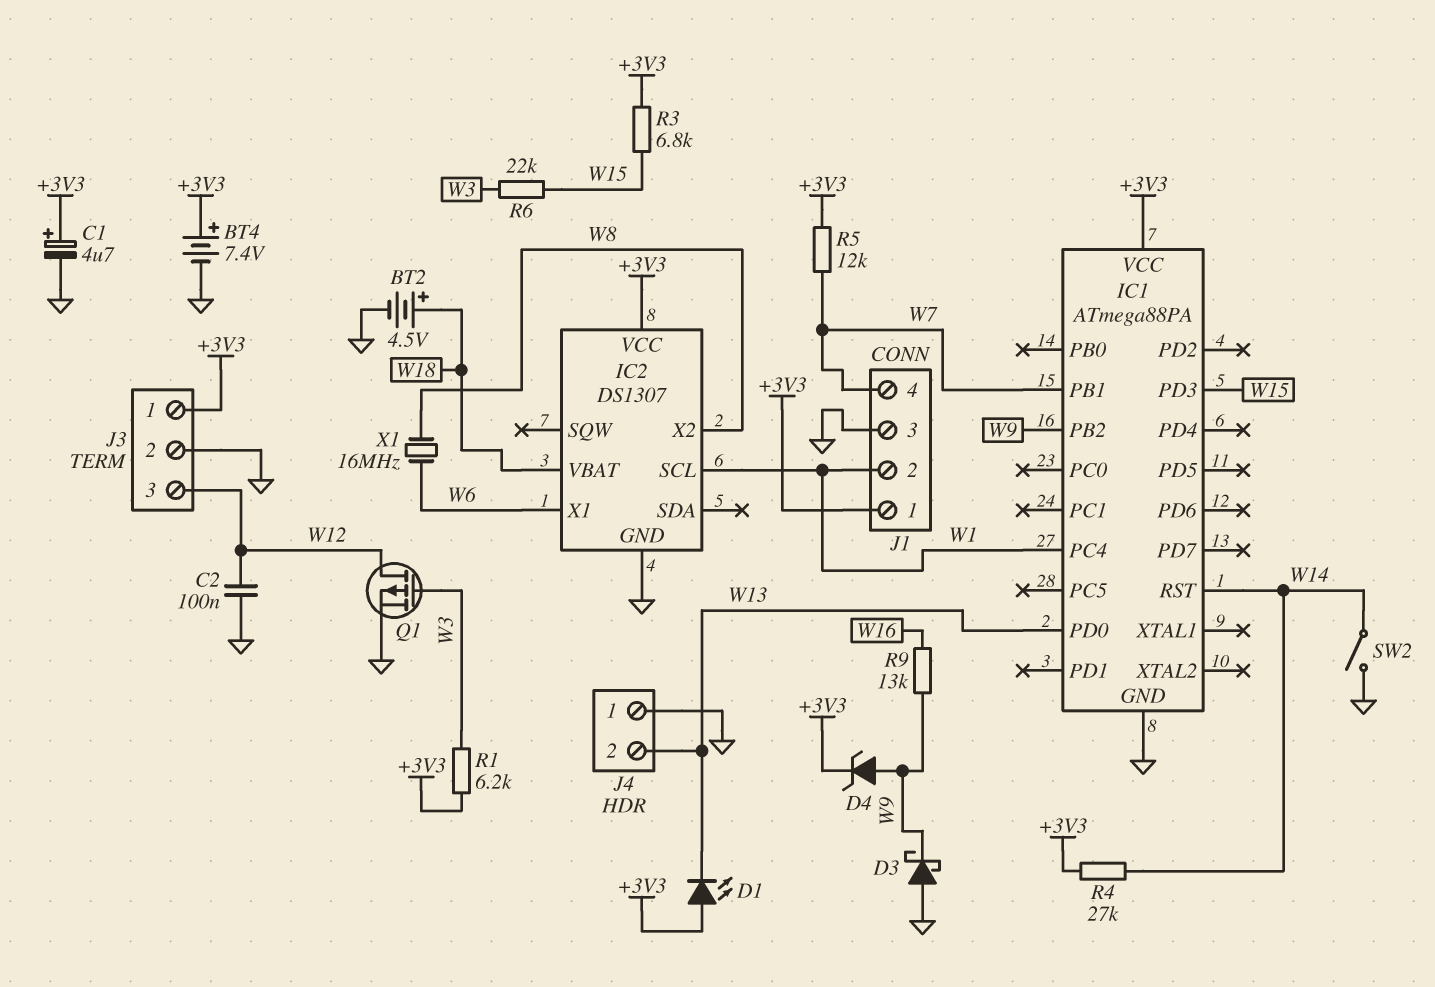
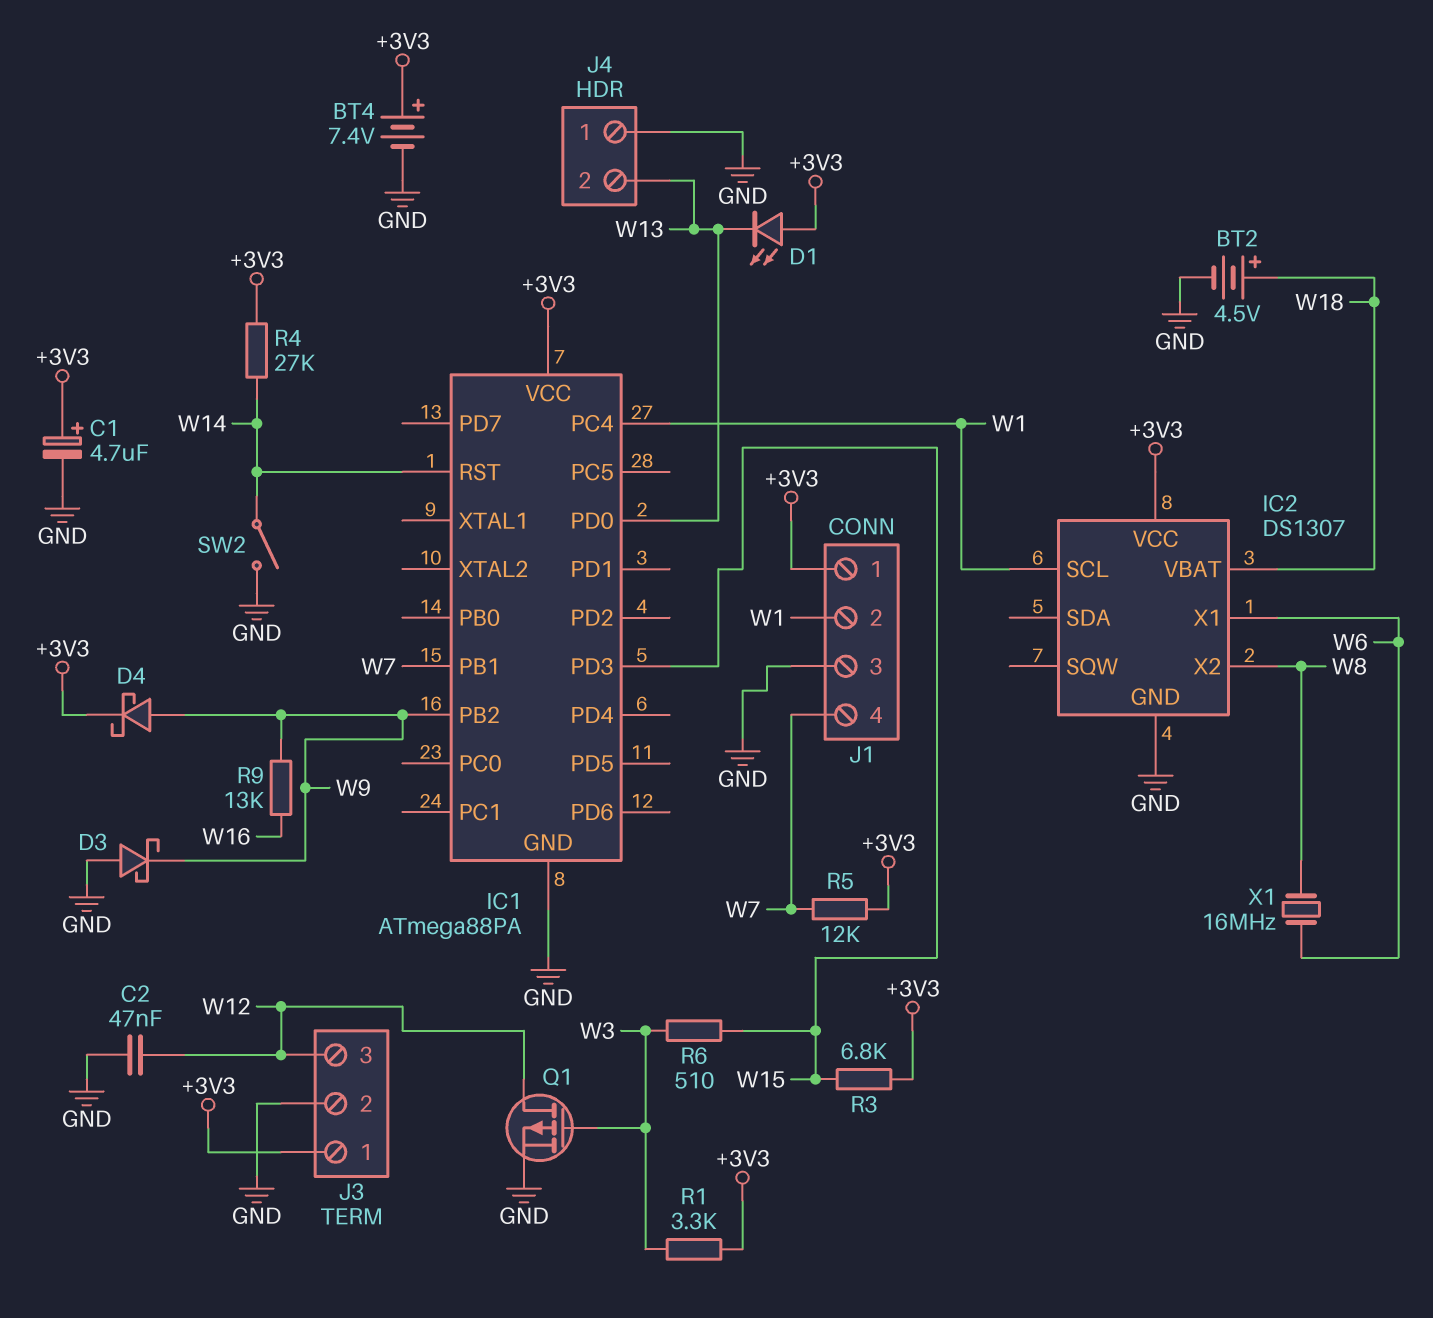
C2: 100nF (GND, W12) -> 47nF (GND, W12)
D4: zener (A W9, K +3V3) -> schottky (A W9, K +3V3)
R1: 6.2k (+3V3, W3) -> 3.3k (+3V3, W3)
R6: 22k (W3, W15) -> 510 (W3, W15)

